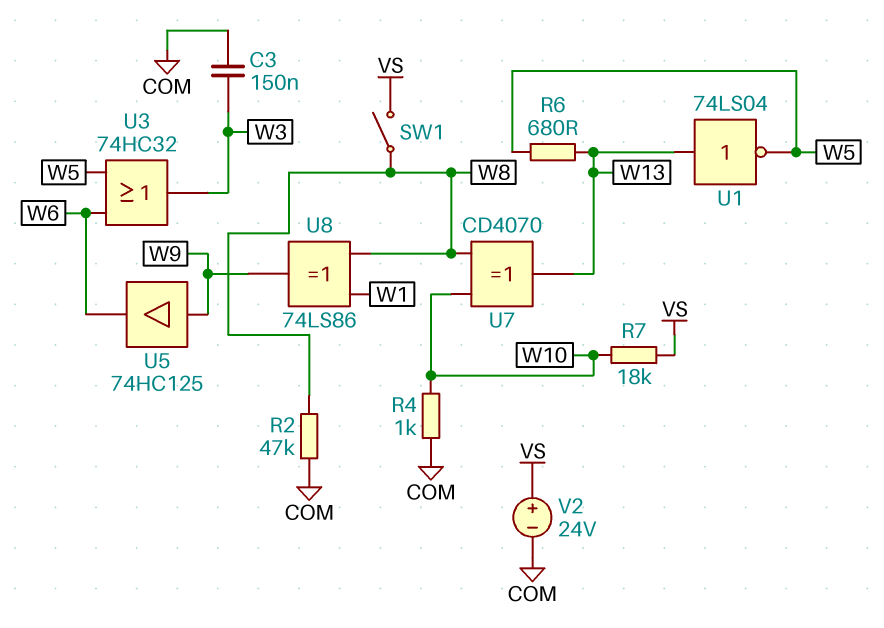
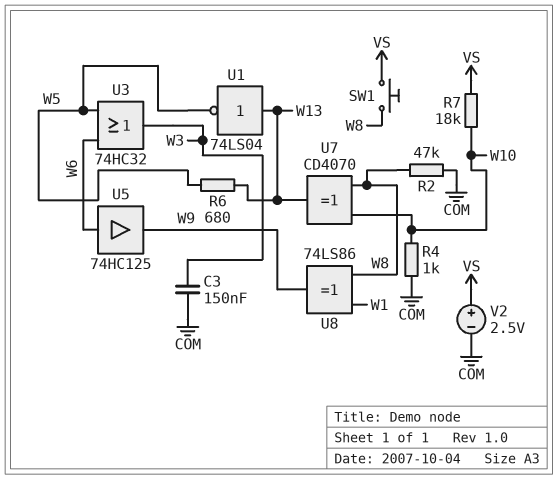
SW1: switch (VS, W8) -> button (VS, W8)
U5: buffer 74HC125 (in W9, out W6) -> buffer 74HC125 (in W6, out W9)
V2: 24V (plus VS, minus COM) -> 2.5V (plus VS, minus COM)

